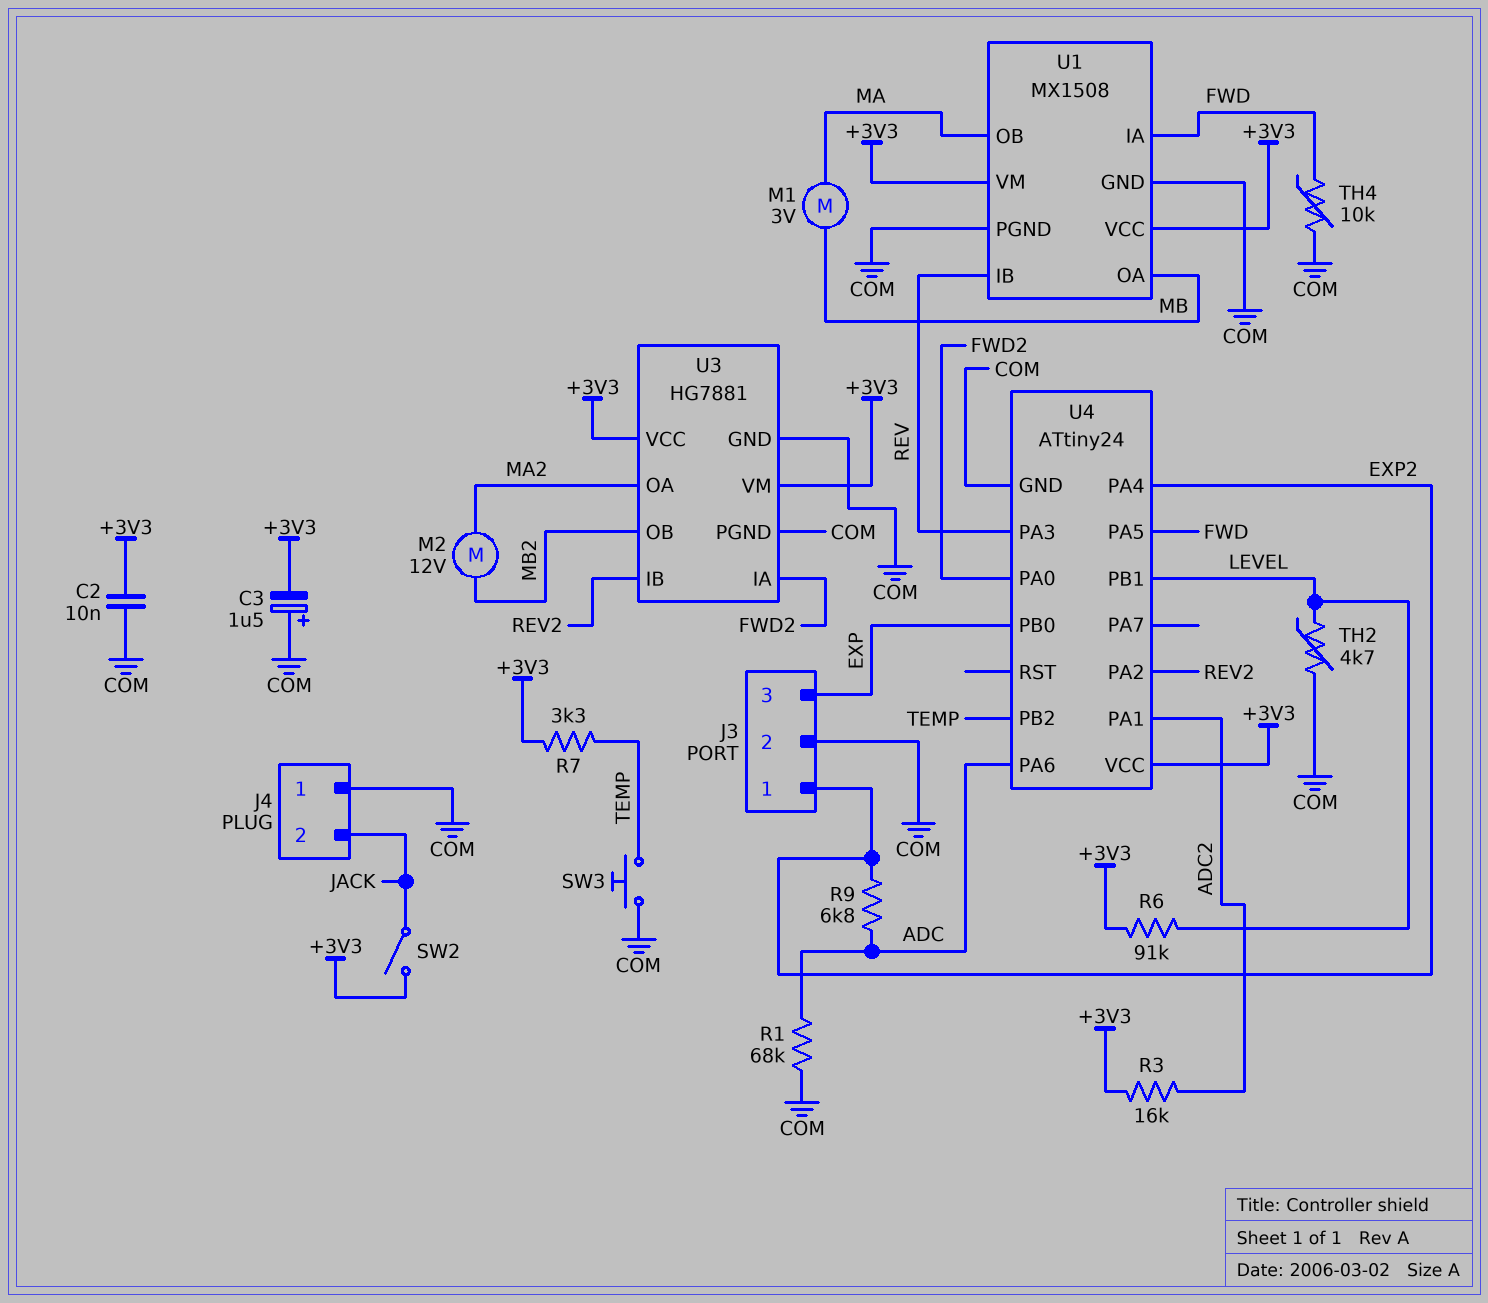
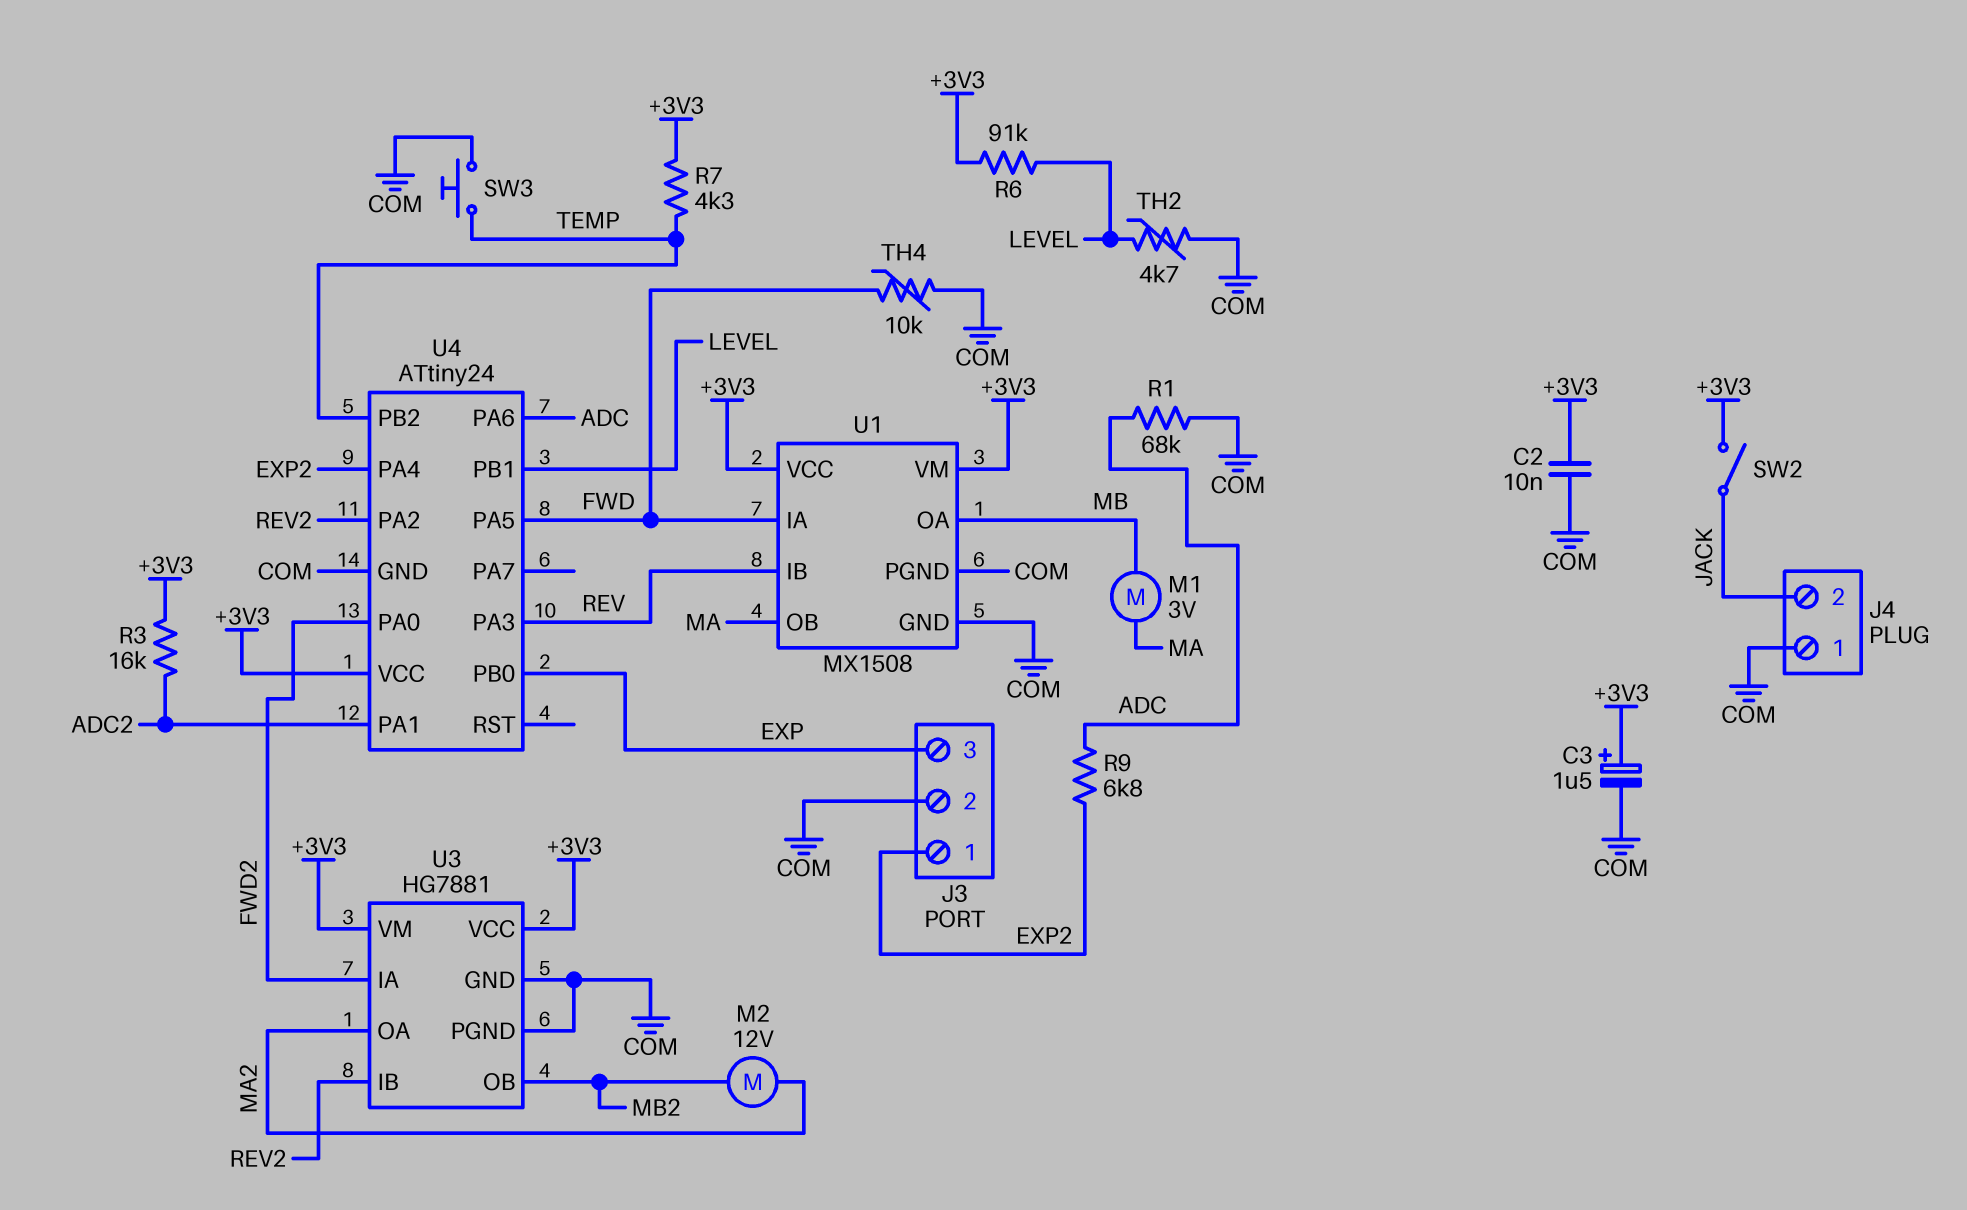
C3: 1.5uF (plus COM, minus +3V3) -> 1.5uF (plus +3V3, minus COM)
R7: 3.3k (+3V3, TEMP) -> 4.3k (+3V3, TEMP)

